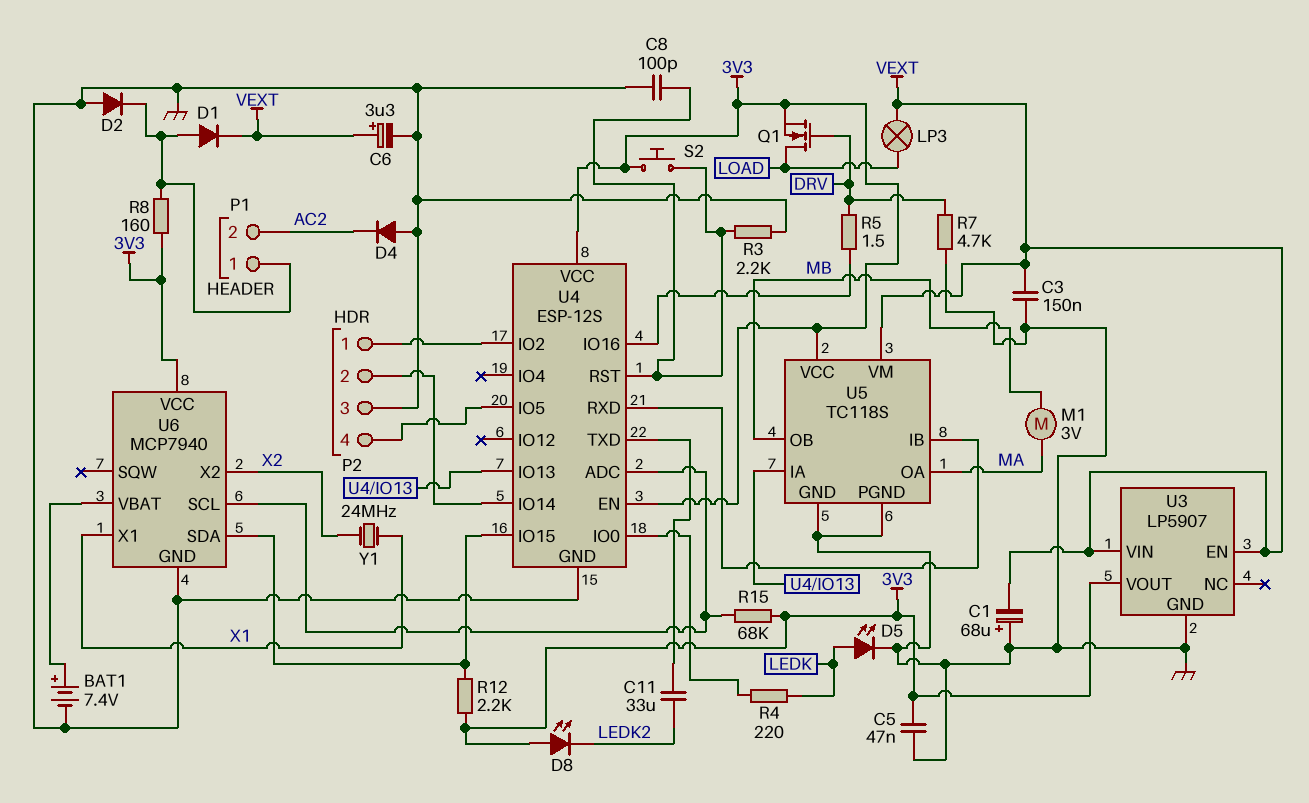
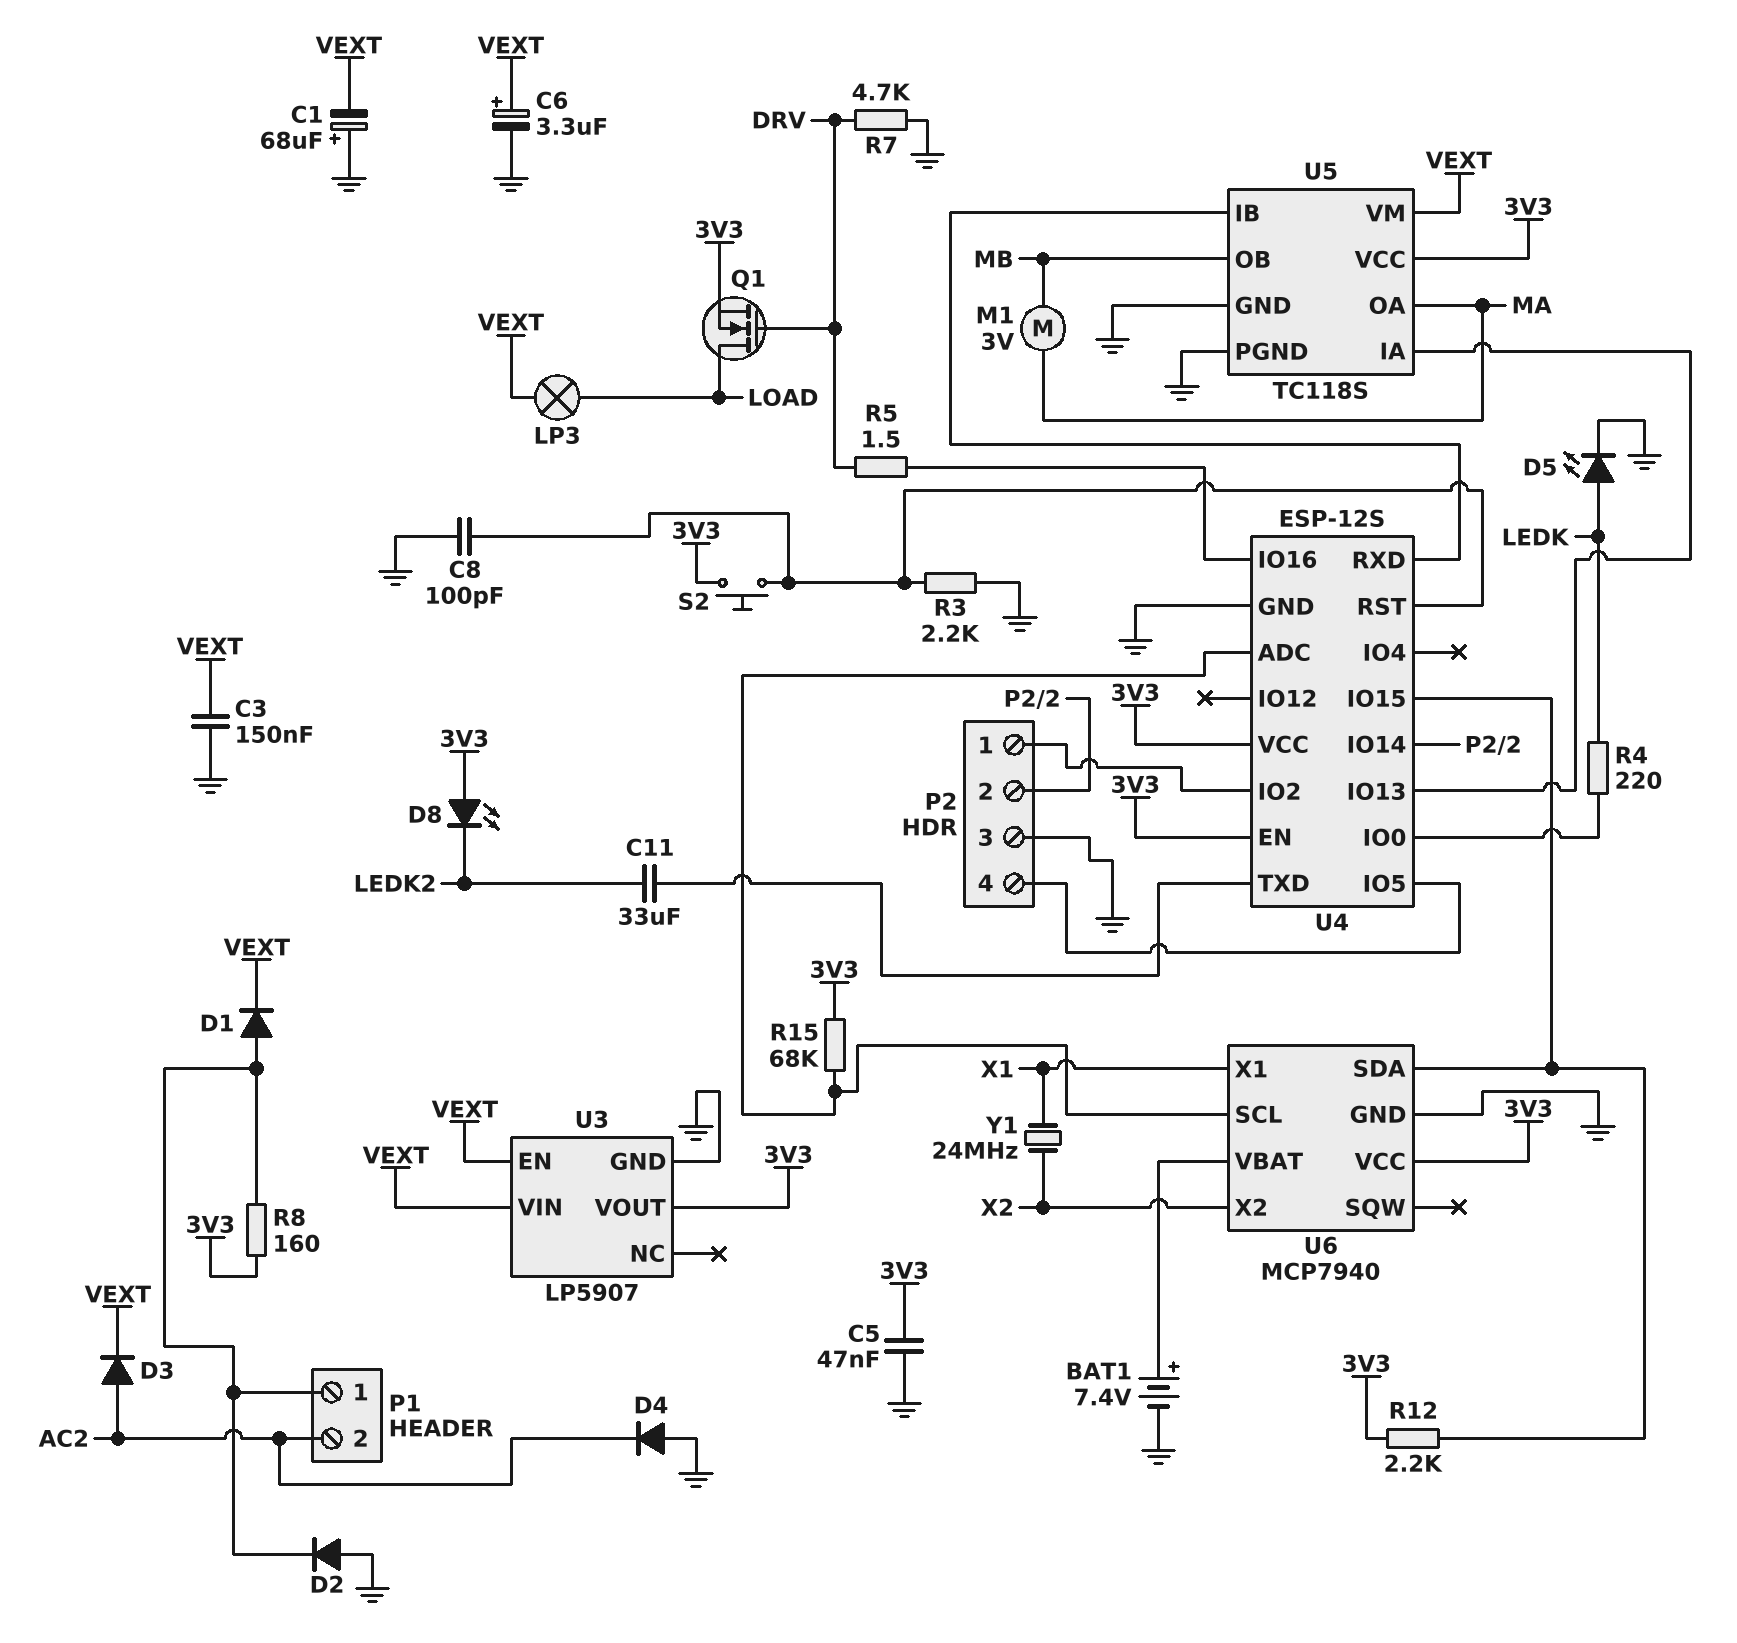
D3: none -> diode (A AC2, K VEXT)

